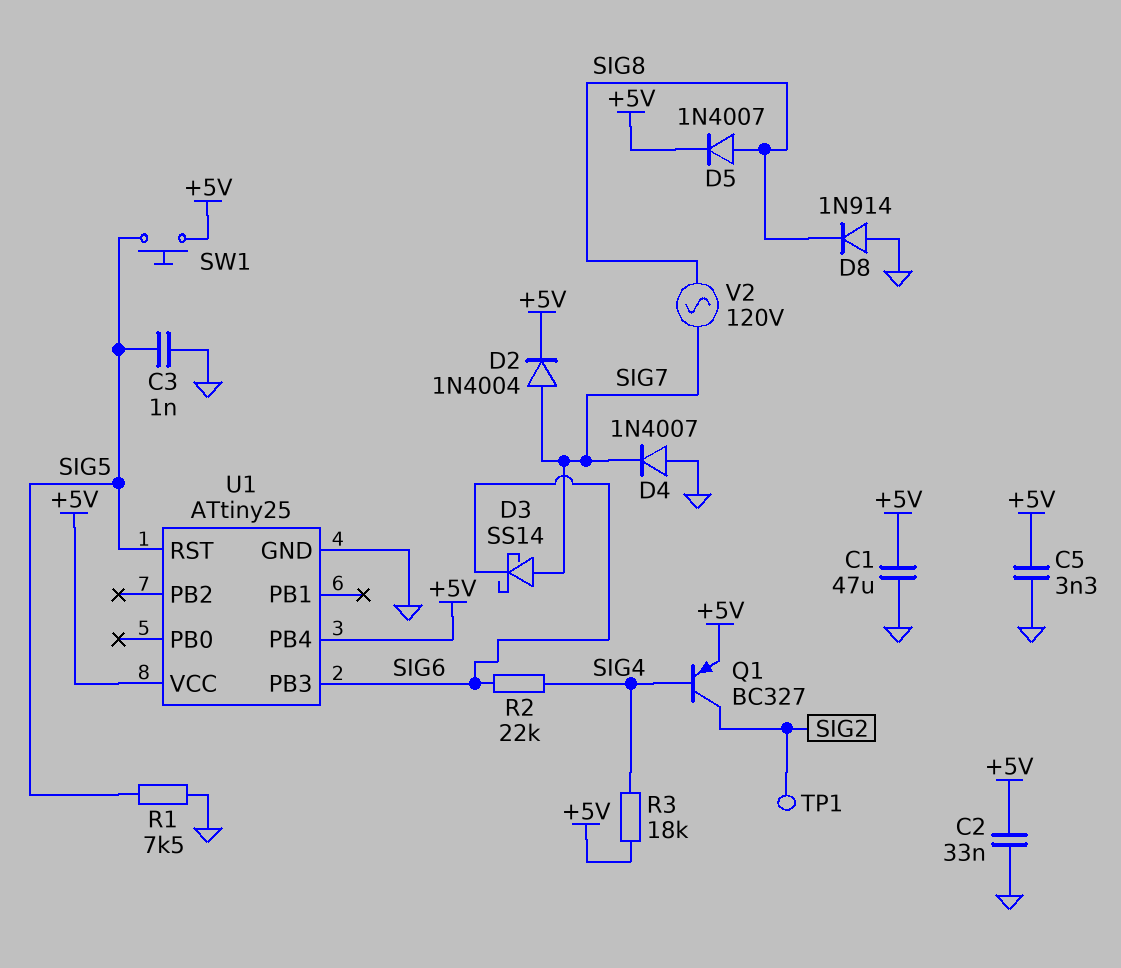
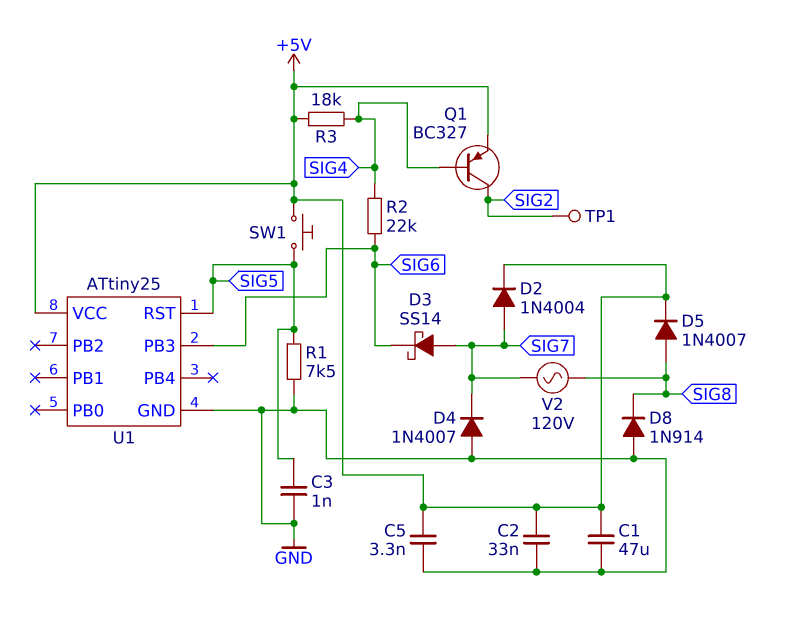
U1 pin PB4: +5V -> none

